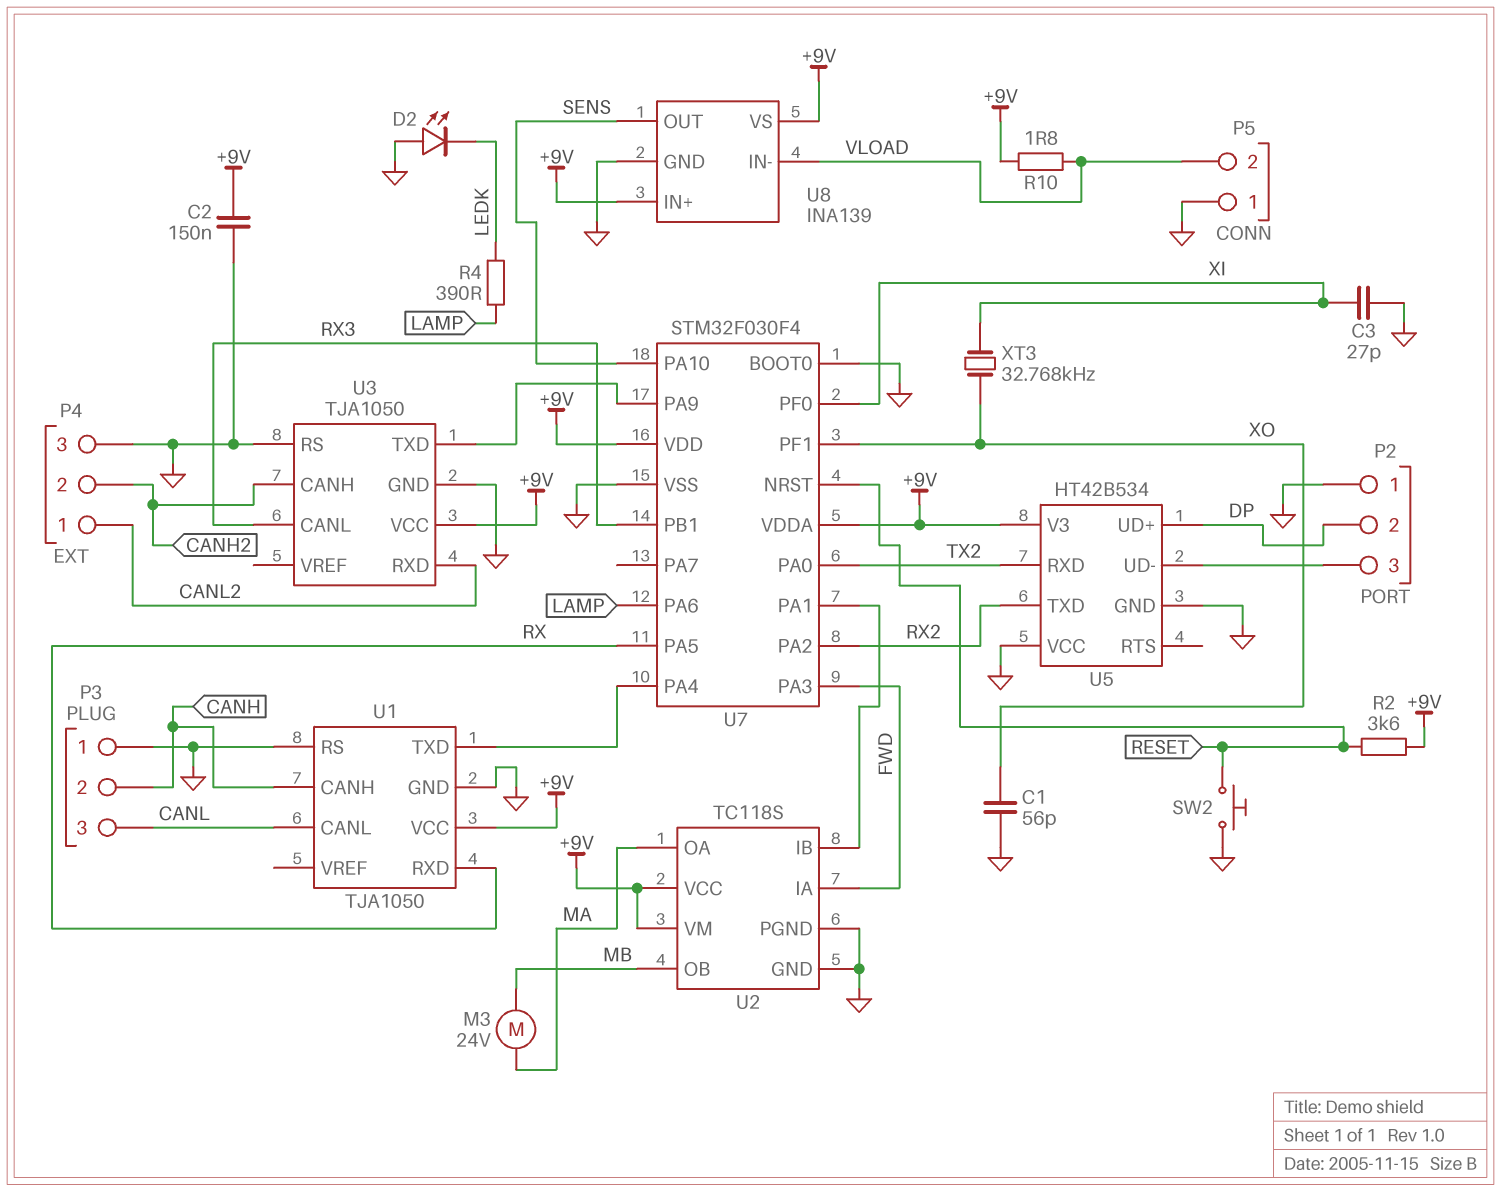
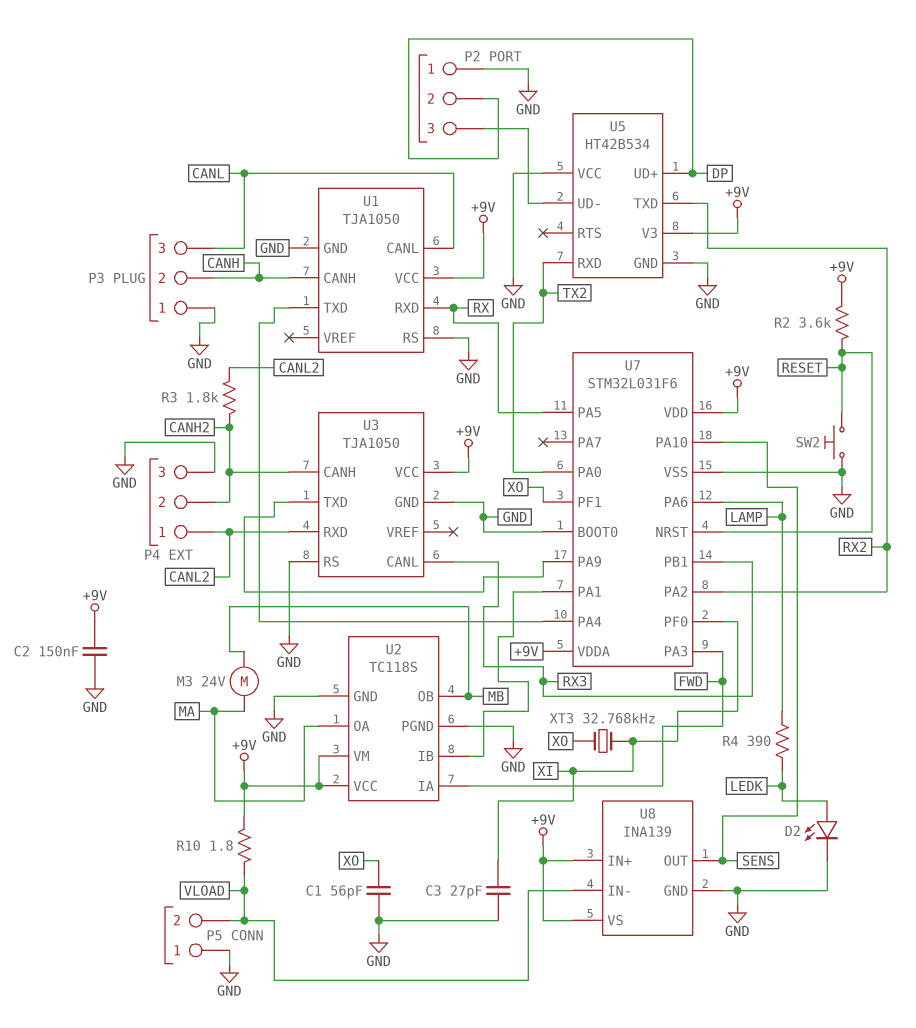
D2: LED (A GND, K LEDK) -> LED (A LEDK, K GND)
R3: none -> 1.8k (CANH2, CANL2)
U7: STM32F030F4 -> STM32L031F6

